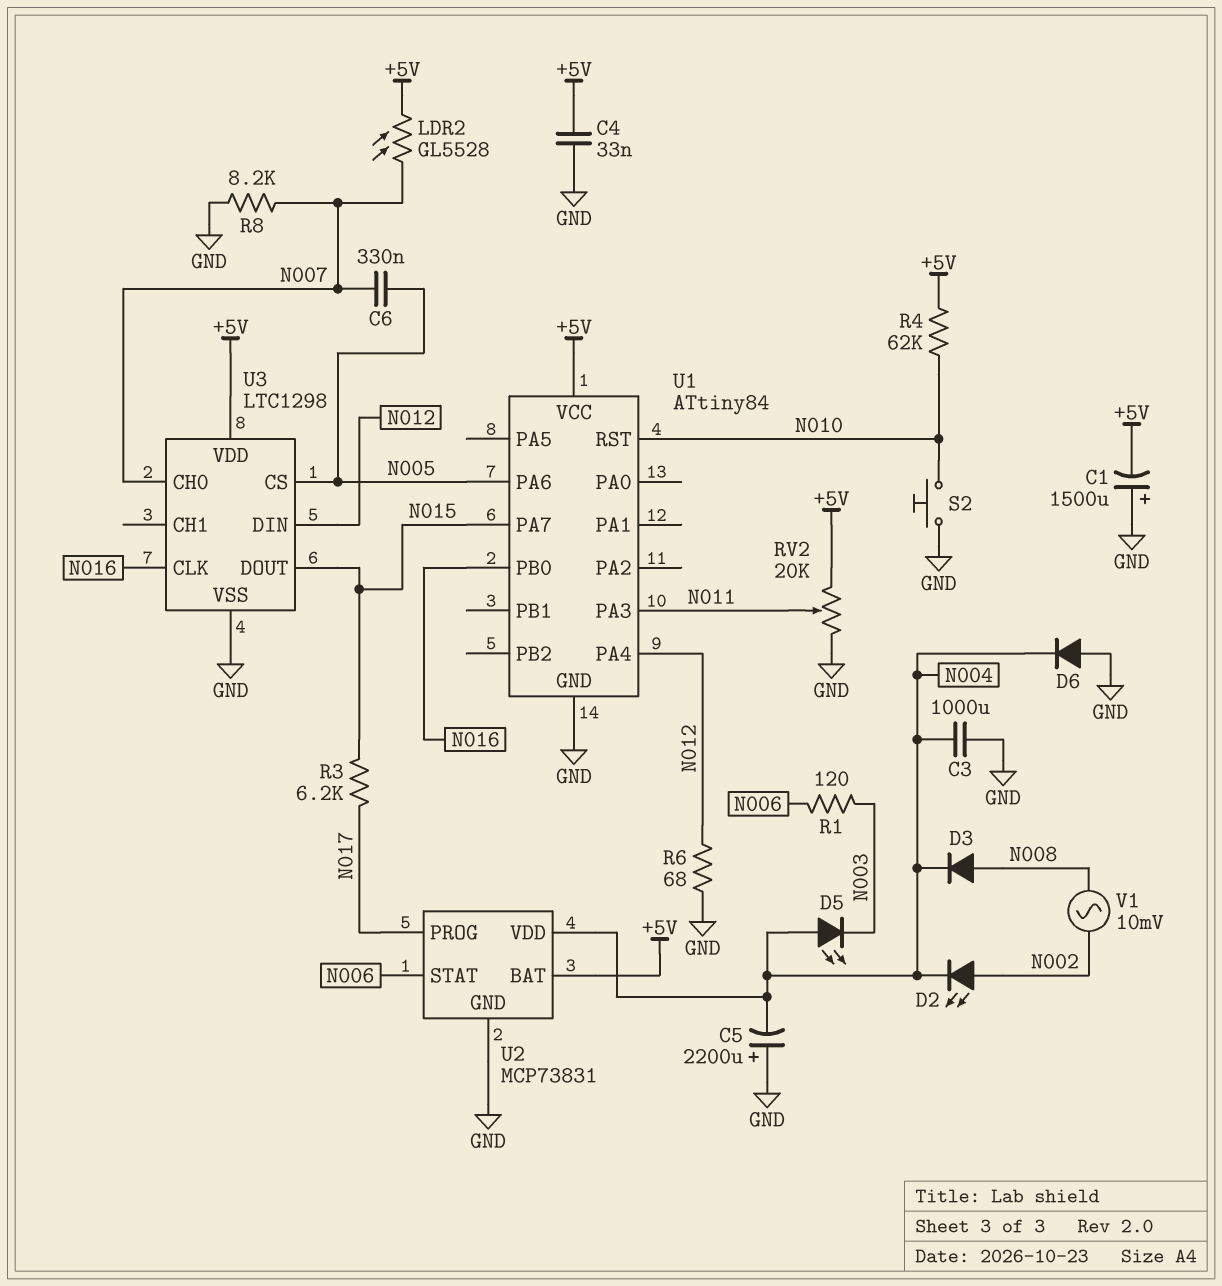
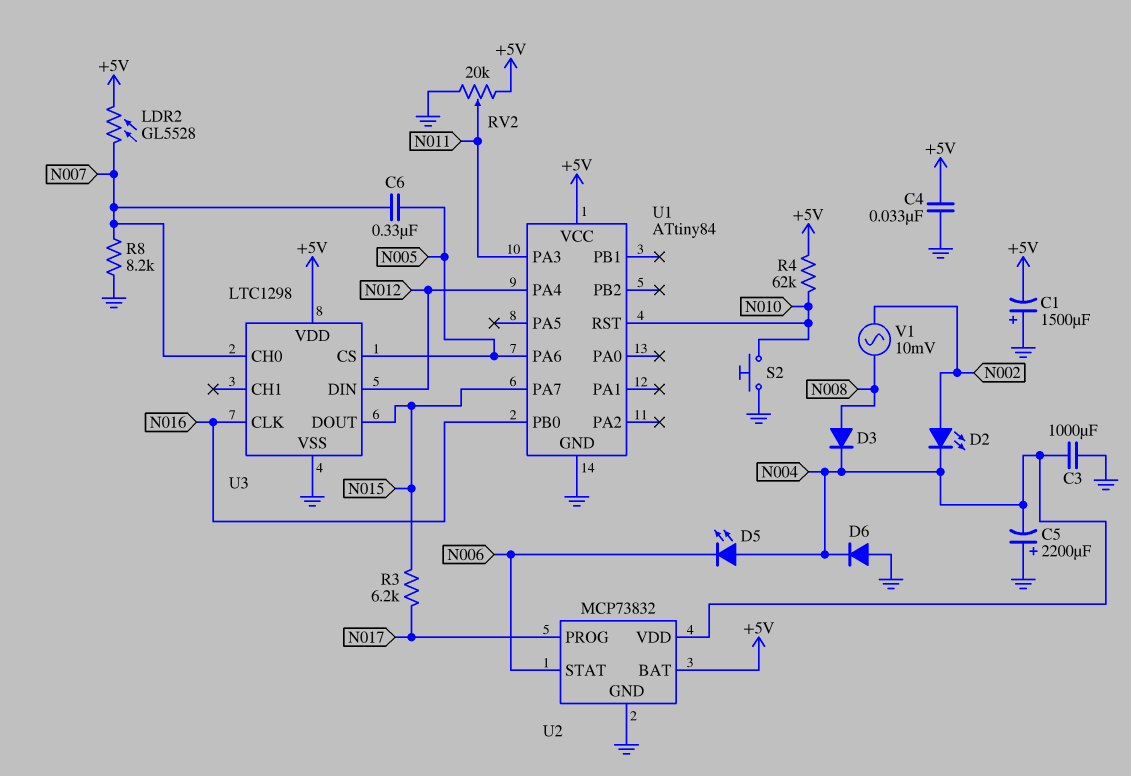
D5: LED (A N004, K N003) -> LED (A N004, K N006)
R1: 120 (N003, N006) -> none
R6: 68 (GND, N012) -> none
U2: MCP73831 -> MCP73832

